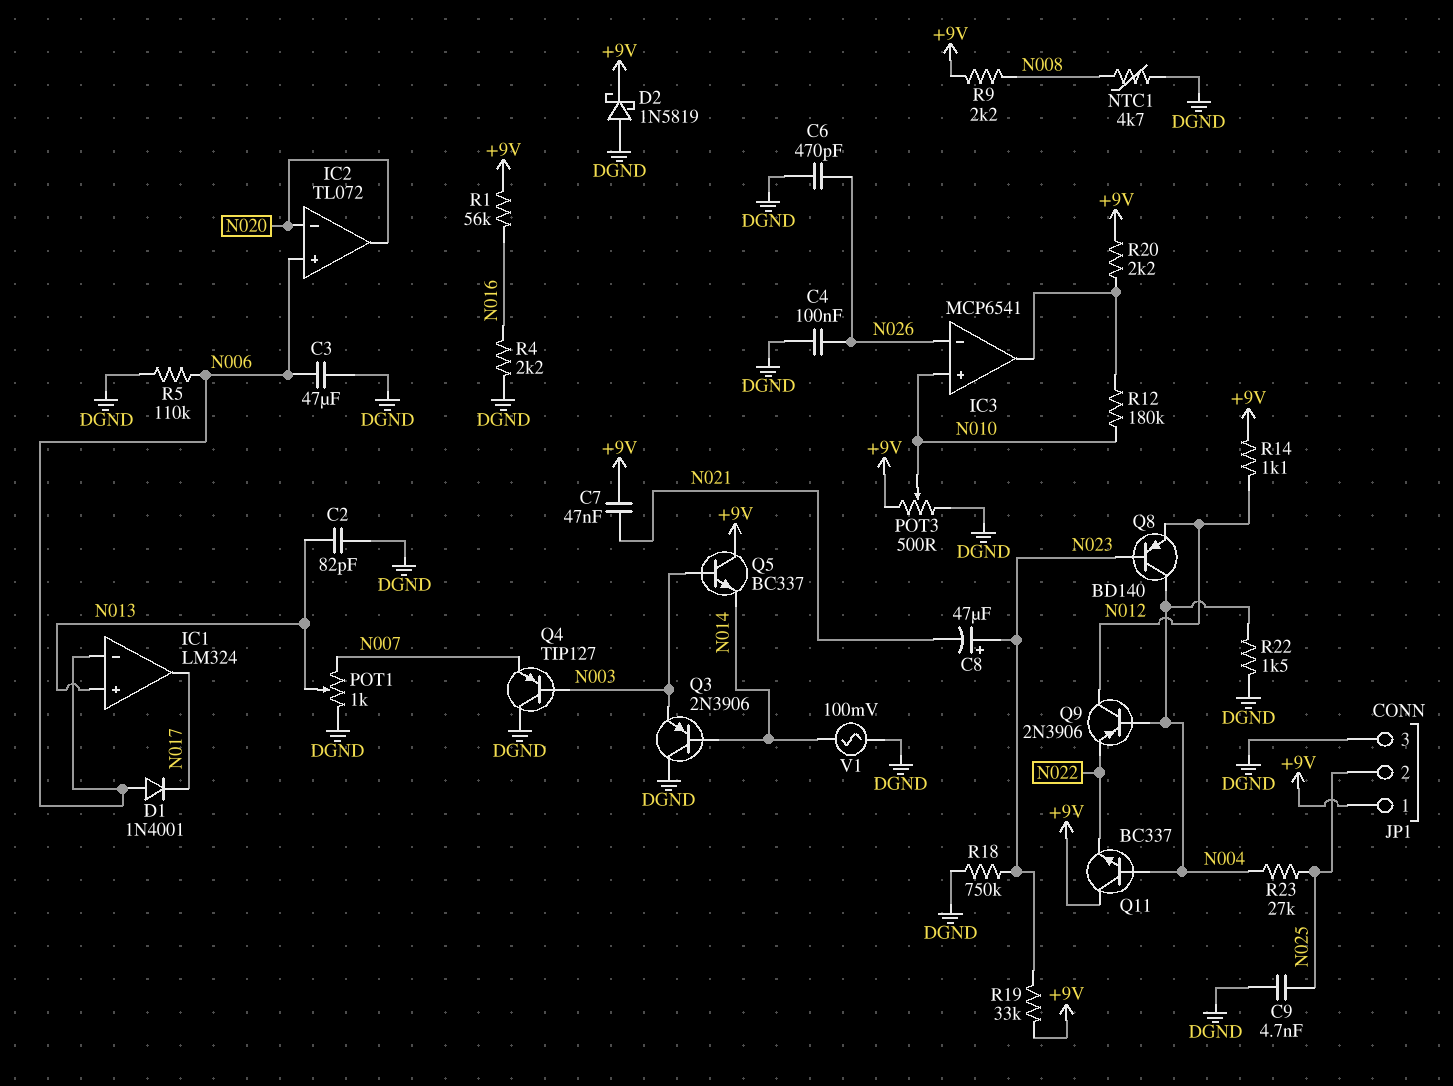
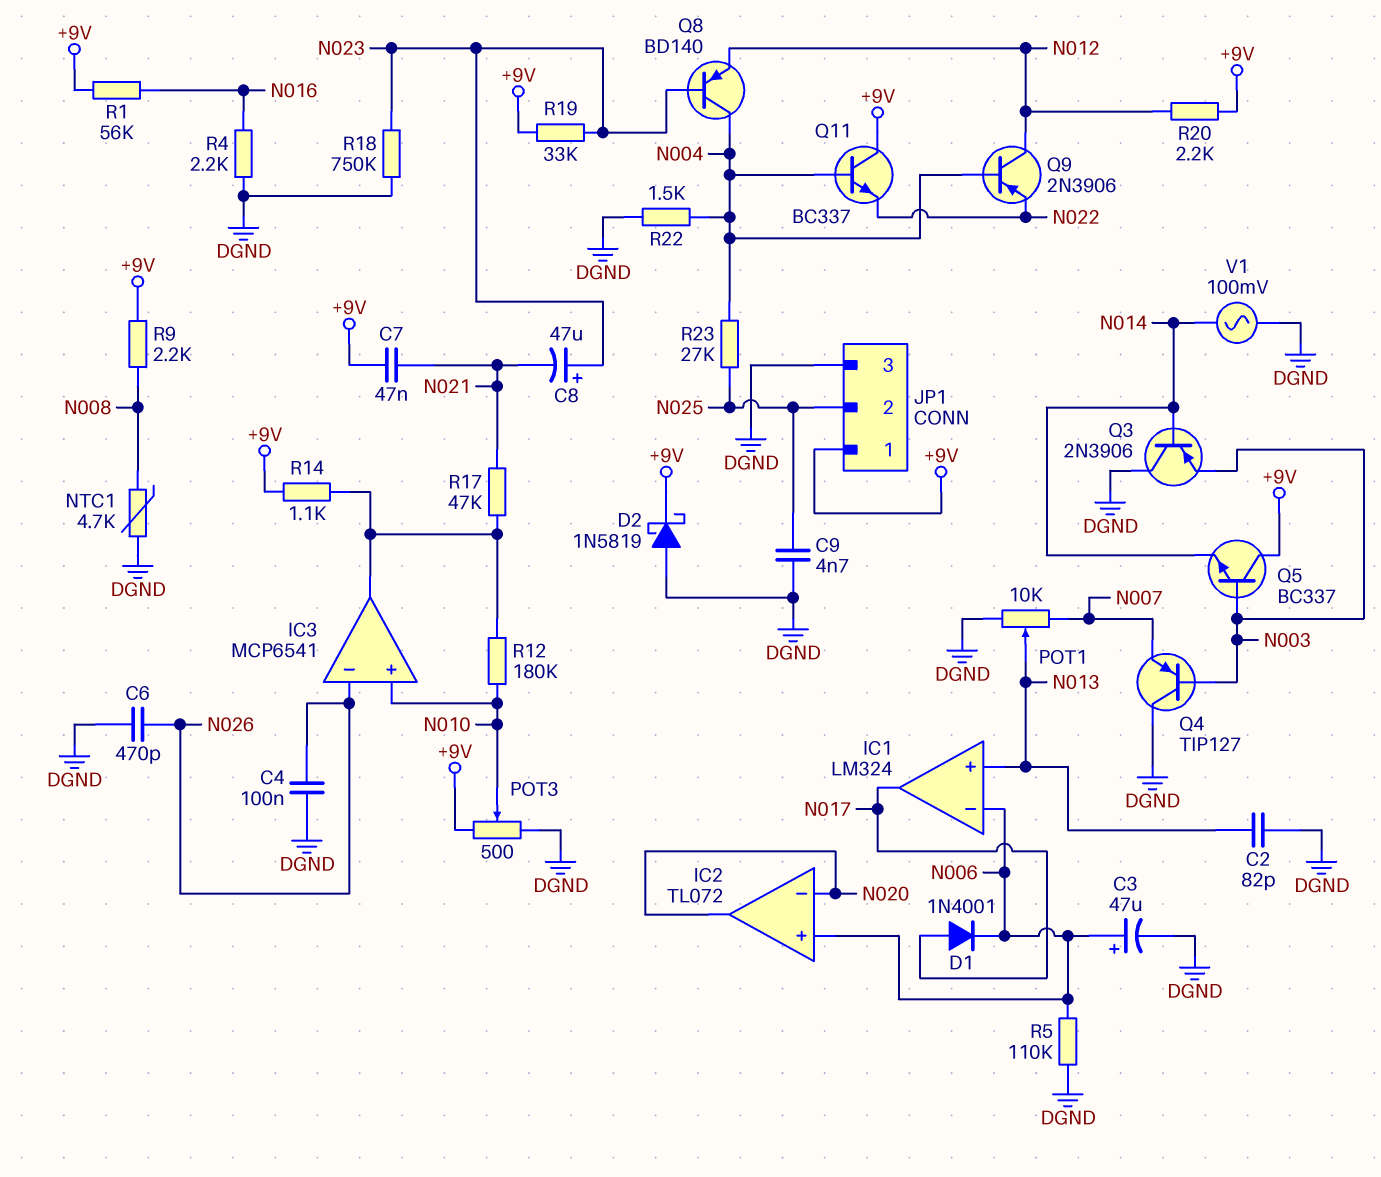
C3: 47uF (DGND, N006) -> 47uF (plus N006, minus DGND)
D1: diode 1N4001 (A N006, K N017) -> diode 1N4001 (A N017, K N006)
POT1: 1k (DGND, N007, wiper N013) -> 10k (DGND, N007, wiper N013)
R14: 1.1k (+9V, N012) -> 1.1k (+9V, IC3/out)
R17: none -> 47k (IC3/out, N021)
R20: 2.2k (+9V, IC3/out) -> 2.2k (+9V, N012)

